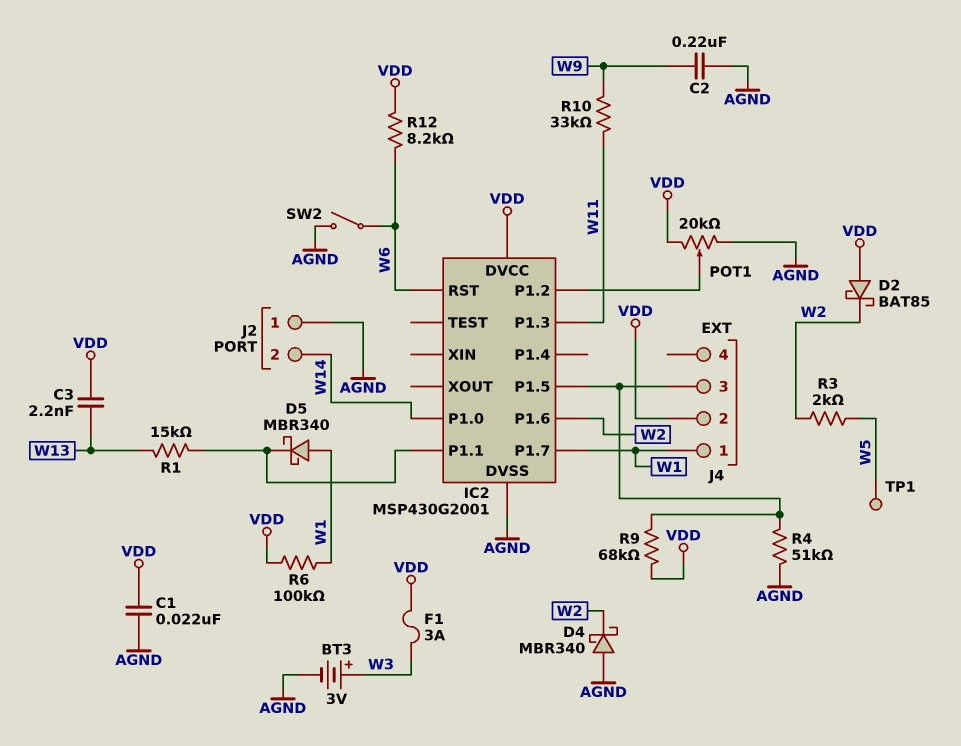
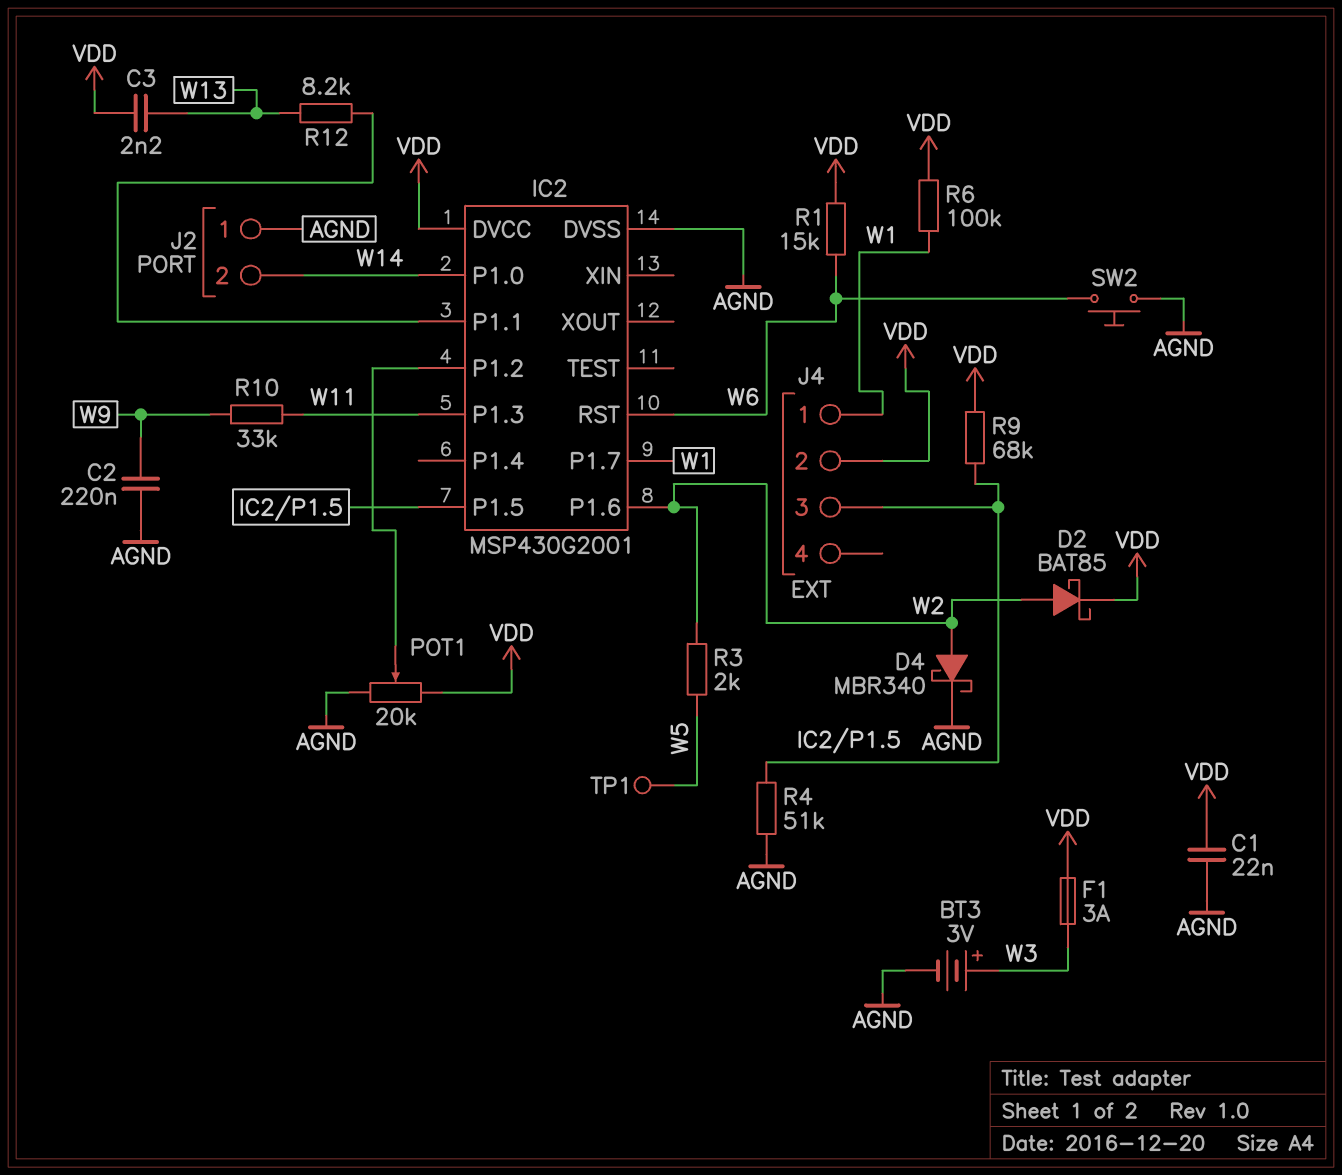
D2: schottky BAT85 (A VDD, K W2) -> schottky BAT85 (A W2, K VDD)
D4: schottky MBR340 (A AGND, K W2) -> schottky MBR340 (A W2, K AGND)
D5: schottky MBR340 (A W1, K IC2/P1.1) -> none
R1: 15k (IC2/P1.1, W13) -> 15k (VDD, W6)
R12: 8.2k (VDD, W6) -> 8.2k (IC2/P1.1, W13)
SW2: switch (AGND, W6) -> button (AGND, W6)

